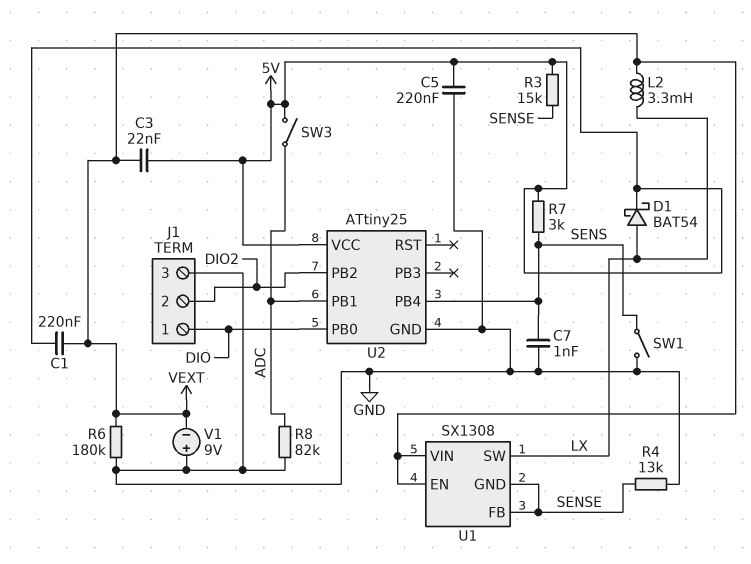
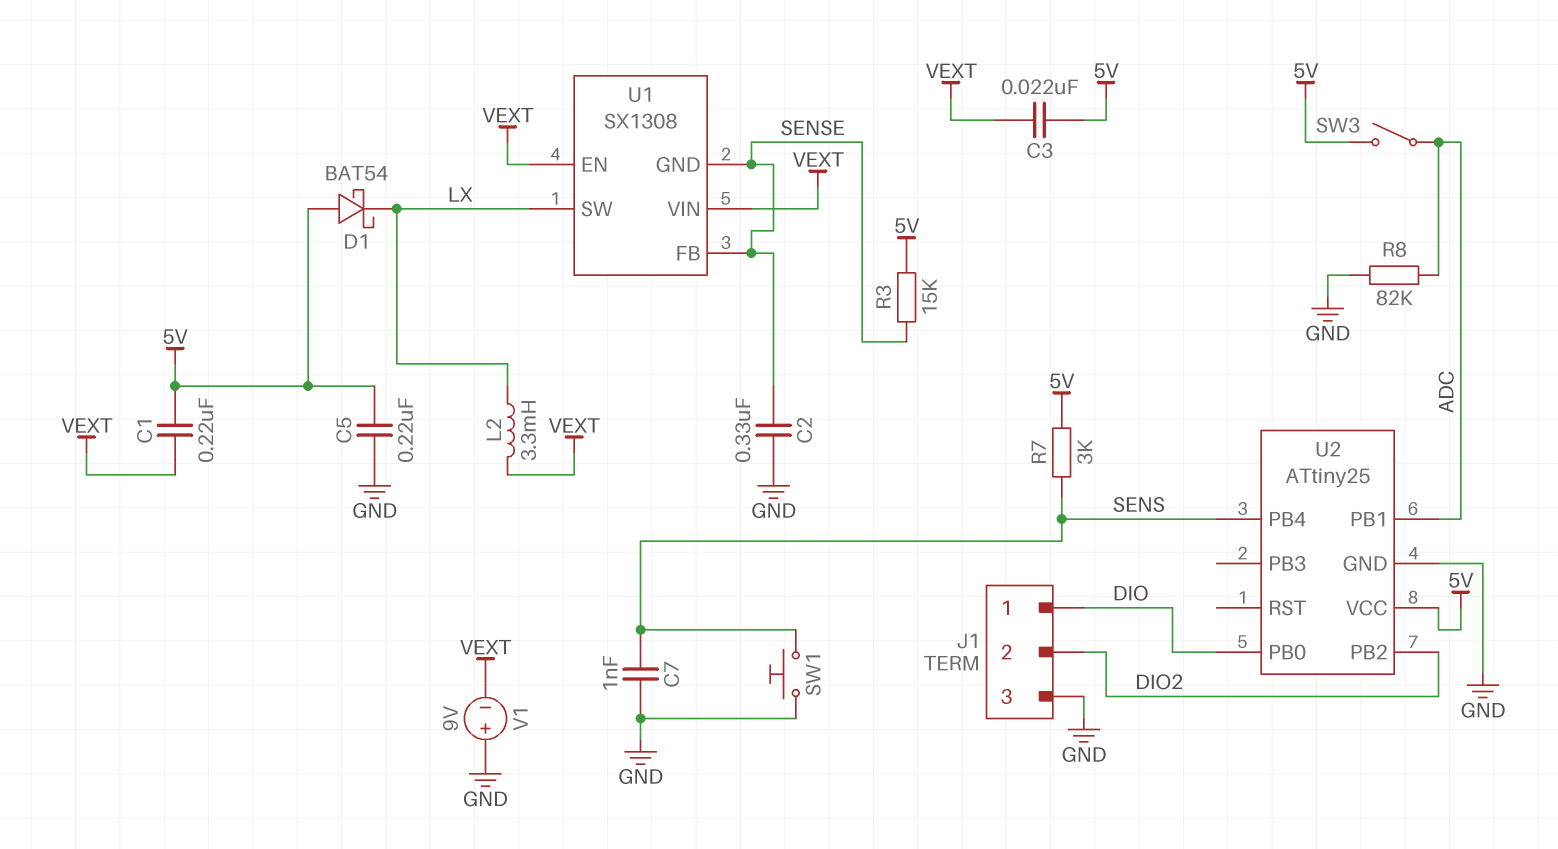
C2: none -> 330nF (GND, SENSE)
D1: schottky BAT54 (A LX, K 5V) -> schottky BAT54 (A 5V, K LX)
R4: 13k (GND, SENSE) -> none
R6: 180k (GND, VEXT) -> none
SW1: switch (GND, SENS) -> button (GND, SENS)

